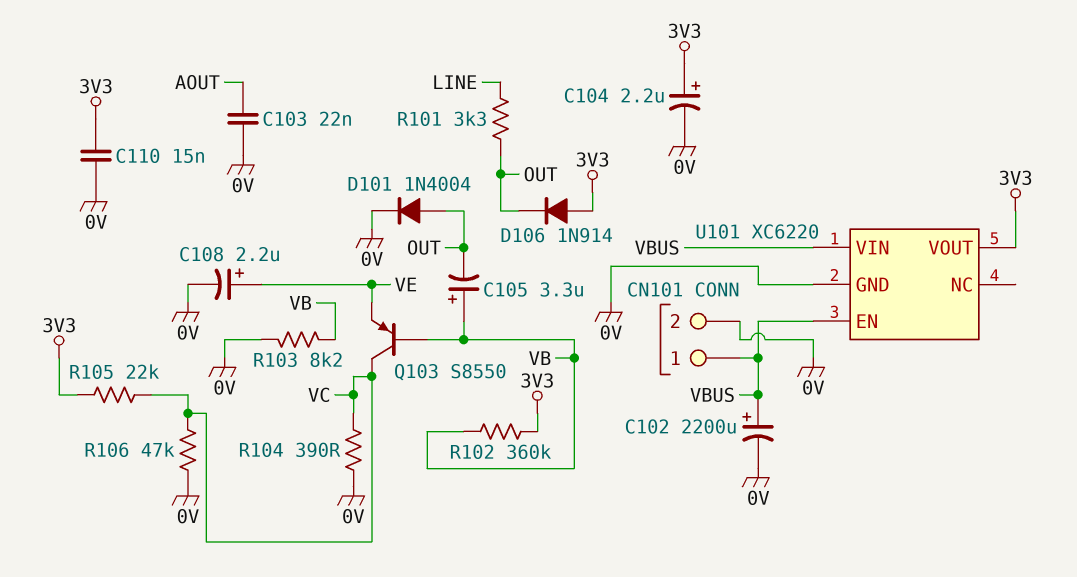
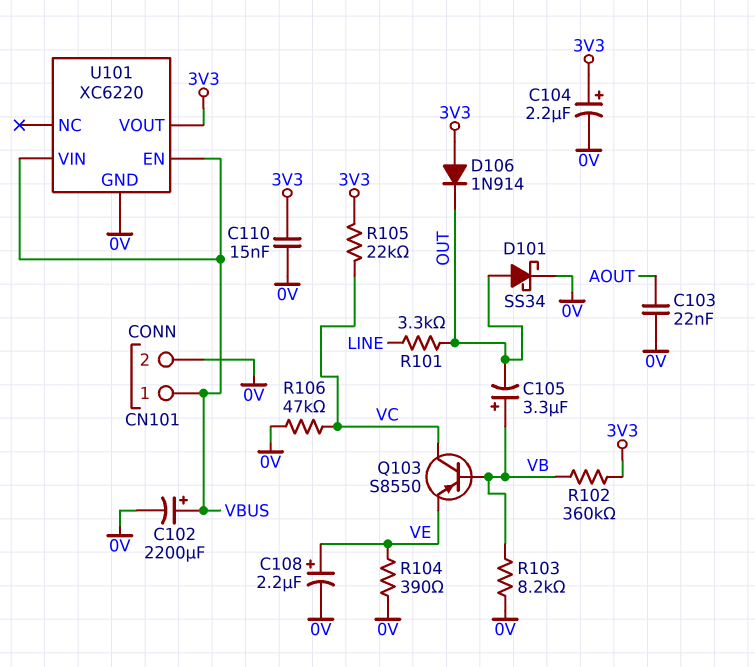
D101: diode 1N4004 (A OUT, K 0V) -> schottky SS34 (A OUT, K 0V)
R104: 390 (0V, VC) -> 390 (0V, VE)

